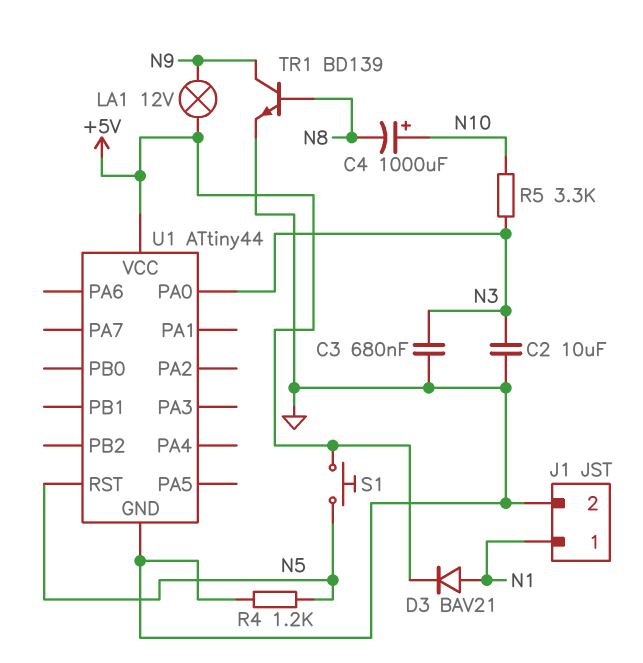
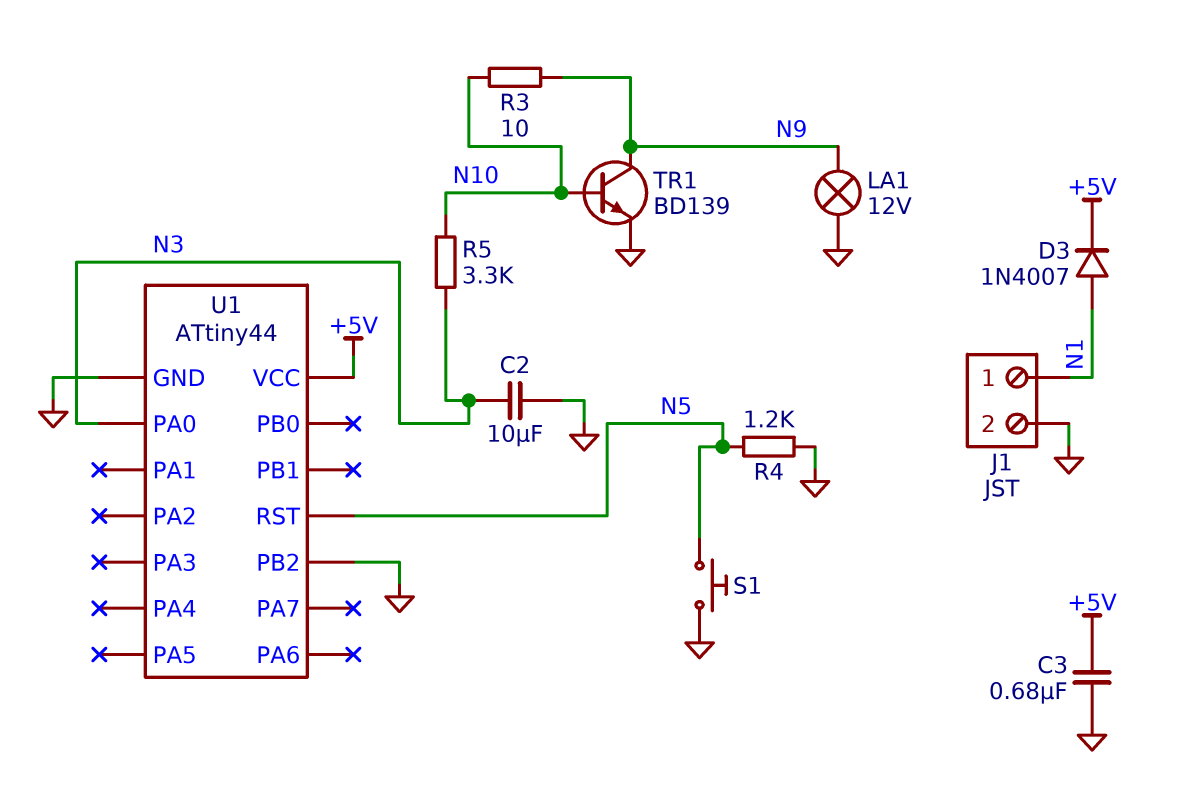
C3: 680nF (GND, N3) -> 680nF (+5V, GND)
C4: 1000uF (plus N10, minus N8) -> none
D3: diode BAV21 (A N1, K +5V) -> diode 1N4007 (A N1, K +5V)
LA1: lamp 12V (+5V, N9) -> lamp 12V (GND, N9)
R3: none -> 10 (N9, N10)
S1: button (+5V, N5) -> button (GND, N5)
TR1: NPN BD139 (B N8, C N9, E GND) -> NPN BD139 (B N10, C N9, E GND)
U1 pin PB2: none -> GND

